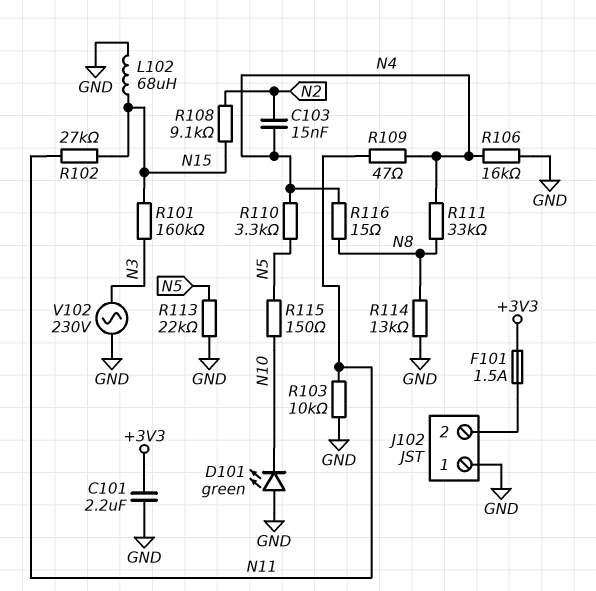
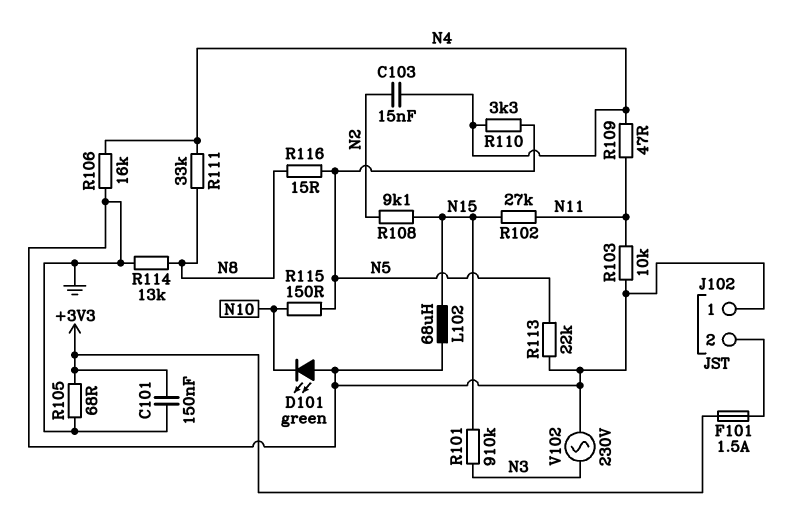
C101: 2.2uF (+3V3, GND) -> 150nF (+3V3, GND)
R101: 160k (N3, N15) -> 910k (N3, N15)
R105: none -> 68 (+3V3, GND)
R116: 15 (N4, N8) -> 15 (N5, N8)

